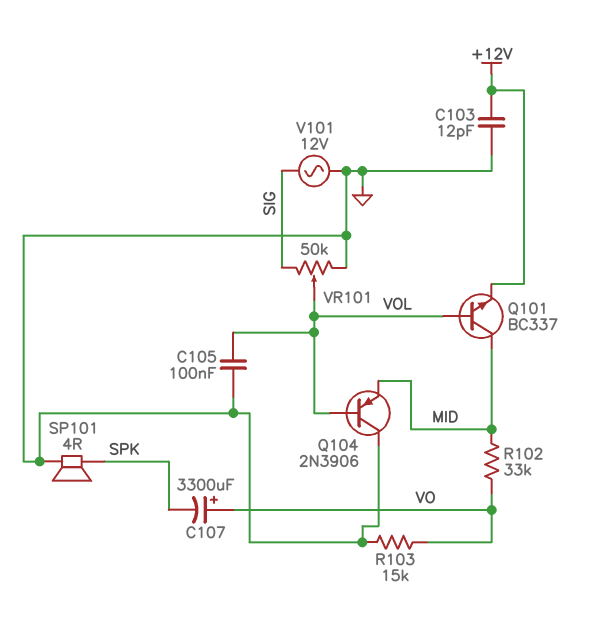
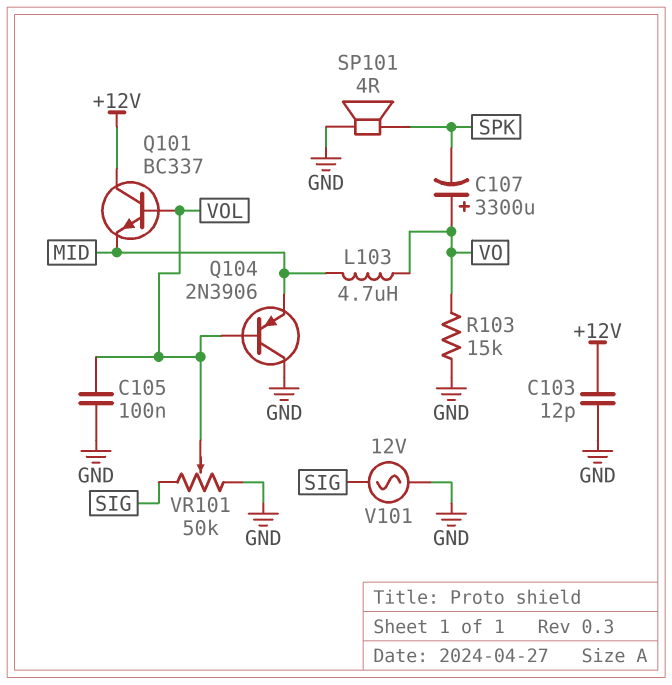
L103: none -> 4.7uH (MID, VO)
Q101: NPN BC337 (B VOL, C MID, E +12V) -> NPN BC337 (B VOL, C +12V, E MID)
R102: 33k (MID, VO) -> none

